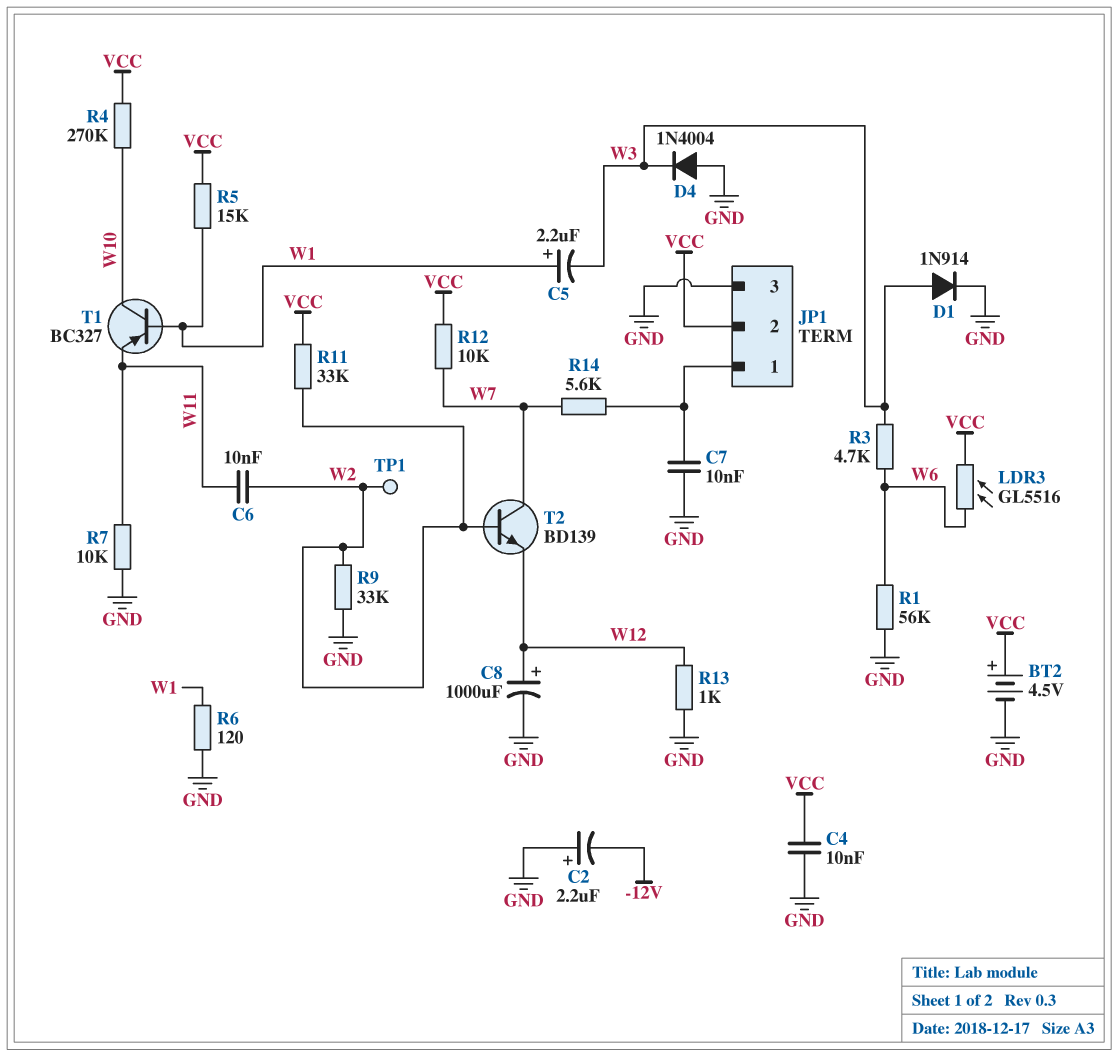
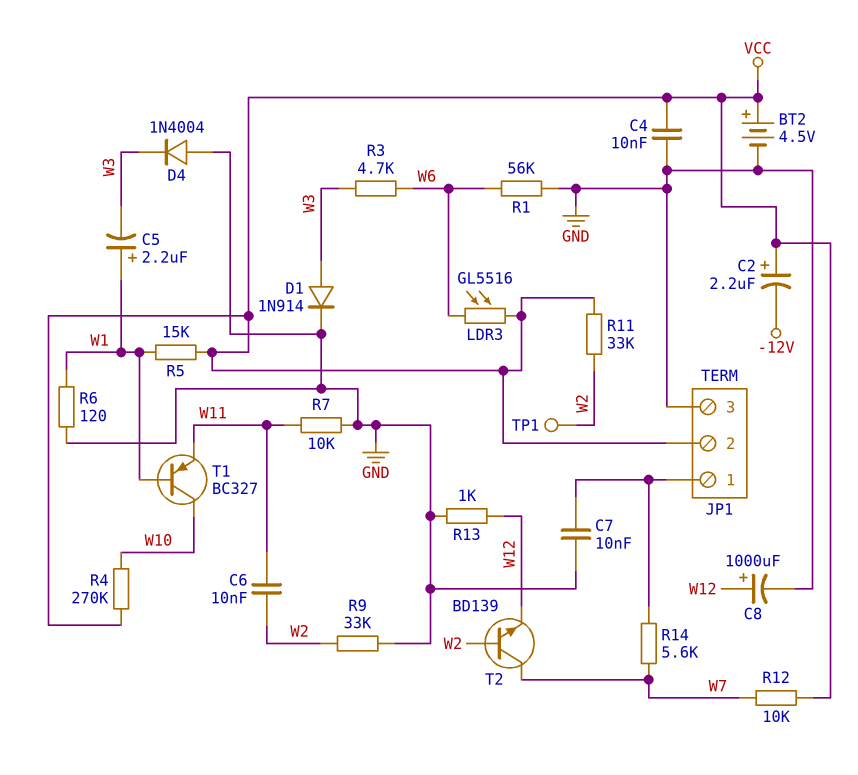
C2: 2.2uF (plus GND, minus -12V) -> 2.2uF (plus VCC, minus -12V)

